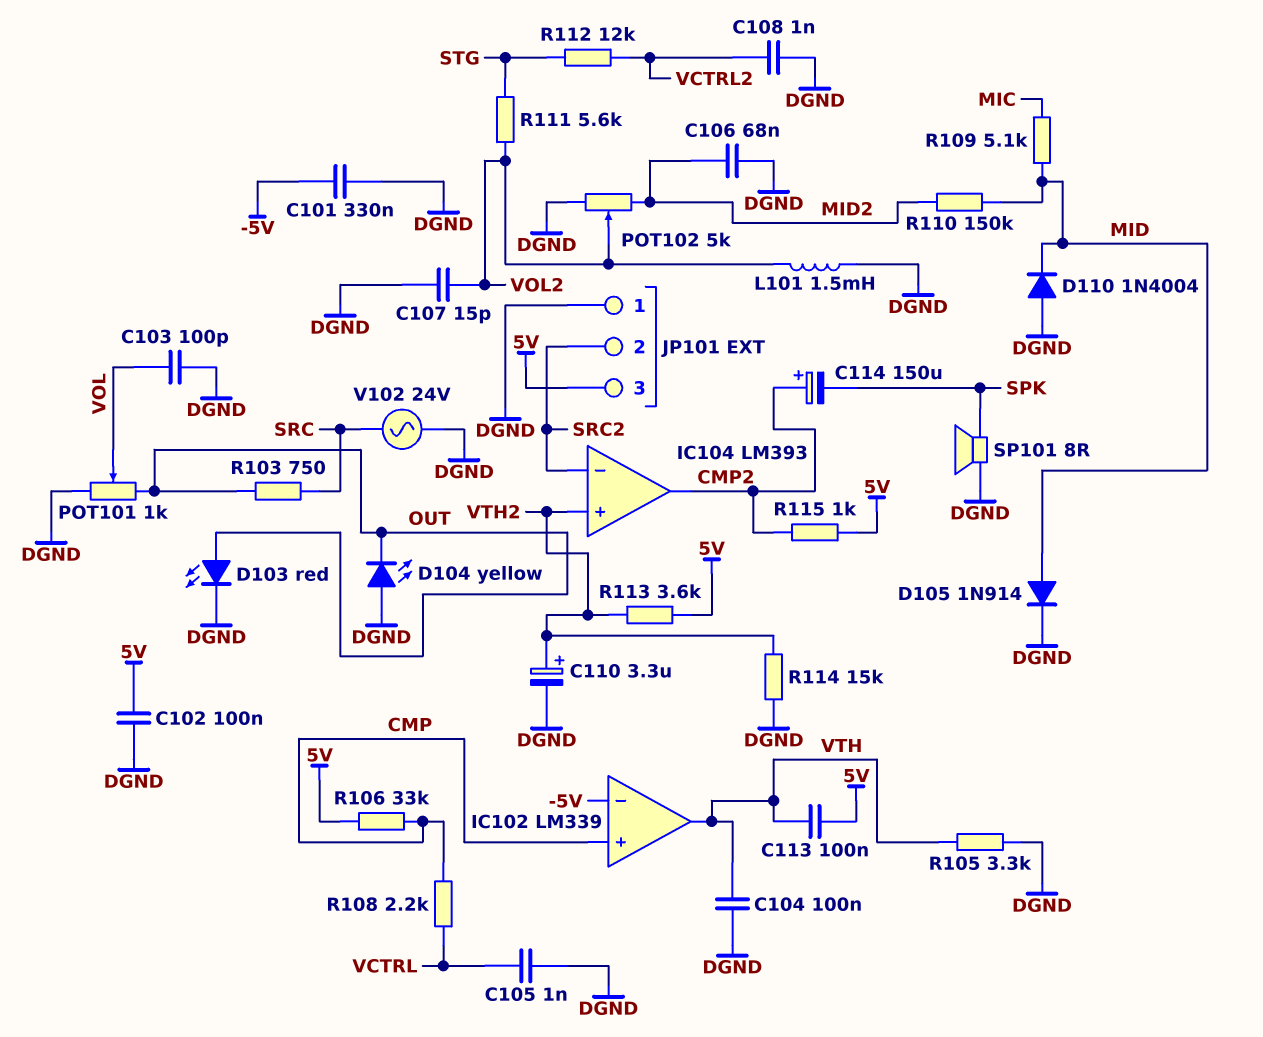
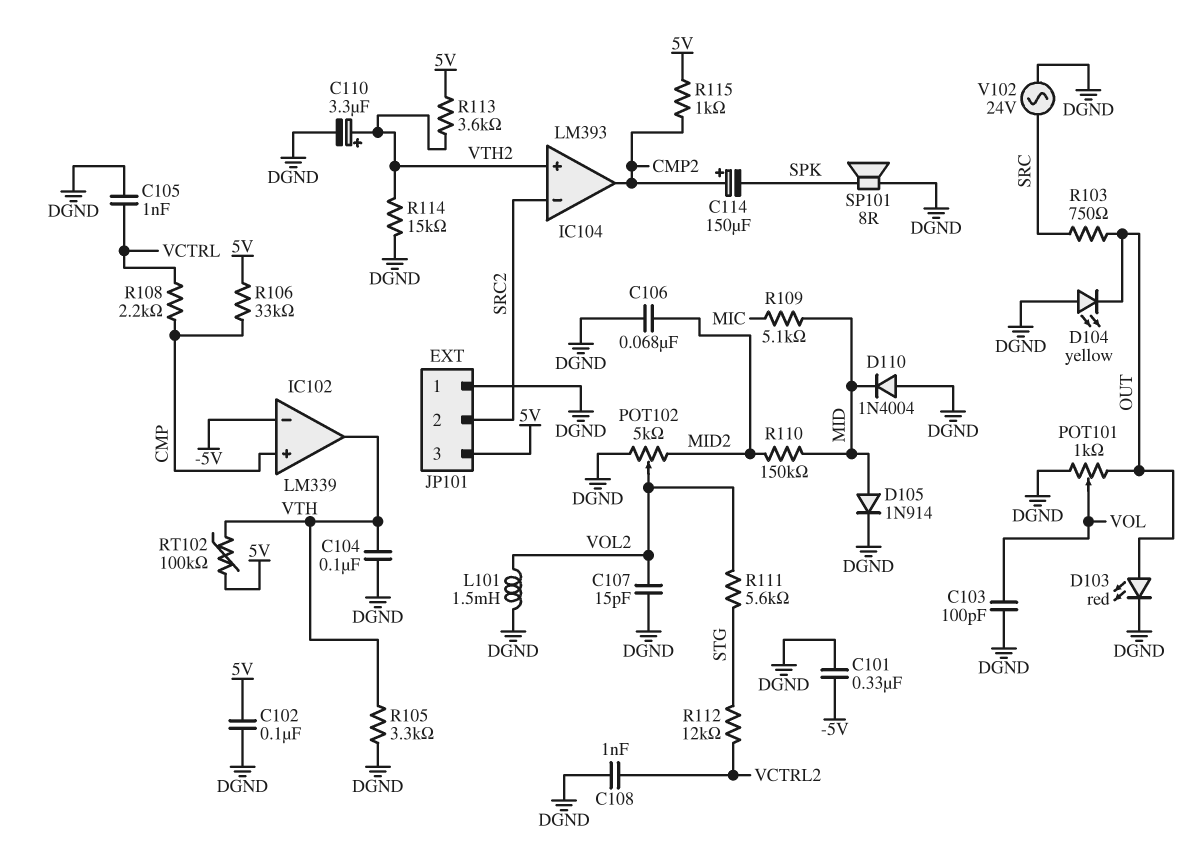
C113: 100nF (5V, VTH) -> none
RT102: none -> 100k (5V, VTH)

